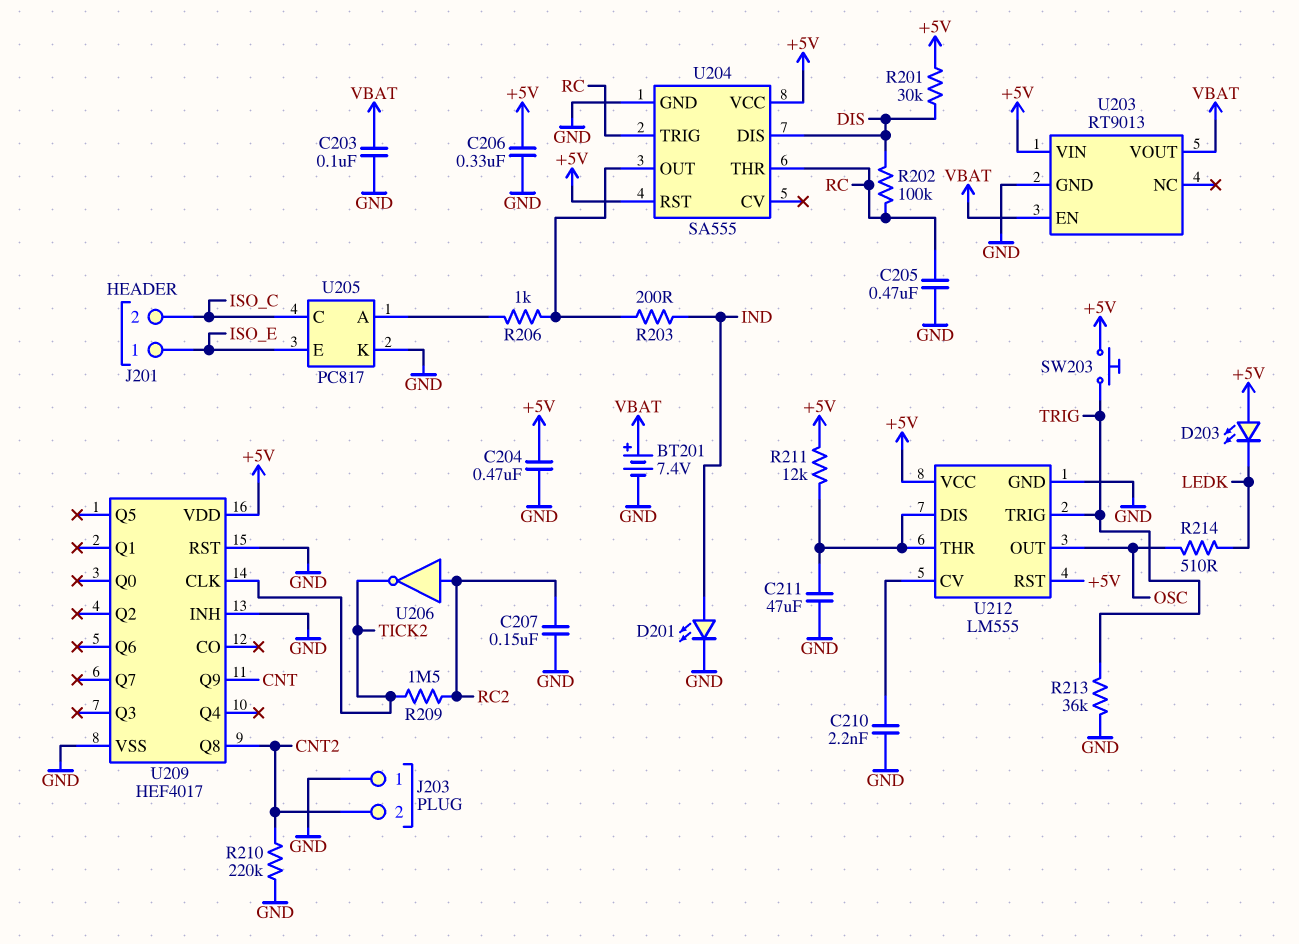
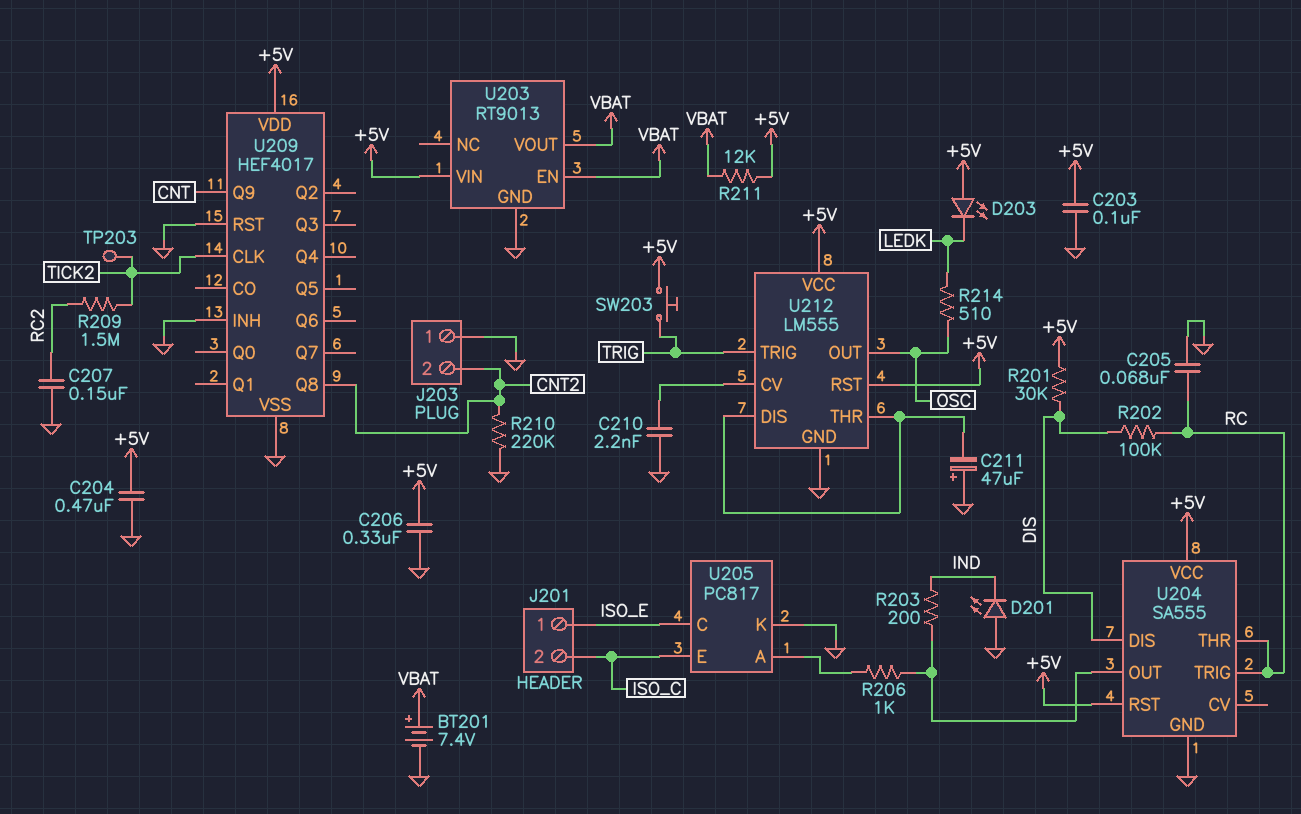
C203: 100nF (GND, VBAT) -> 100nF (+5V, GND)
C205: 470nF (GND, RC) -> 68nF (GND, RC)
C211: 47uF (GND, U212/DIS) -> 47uF (plus GND, minus U212/DIS)
D201: LED (A IND, K GND) -> LED (A GND, K IND)
R211: 12k (+5V, U212/DIS) -> 12k (+5V, VBAT)
R213: 36k (GND, TRIG) -> none
TP203: none -> test point (TICK2)
U205 pin C: ISO_C -> ISO_E
U205 pin E: ISO_E -> ISO_C
U206: NOT (in RC2, out TICK2) -> none

